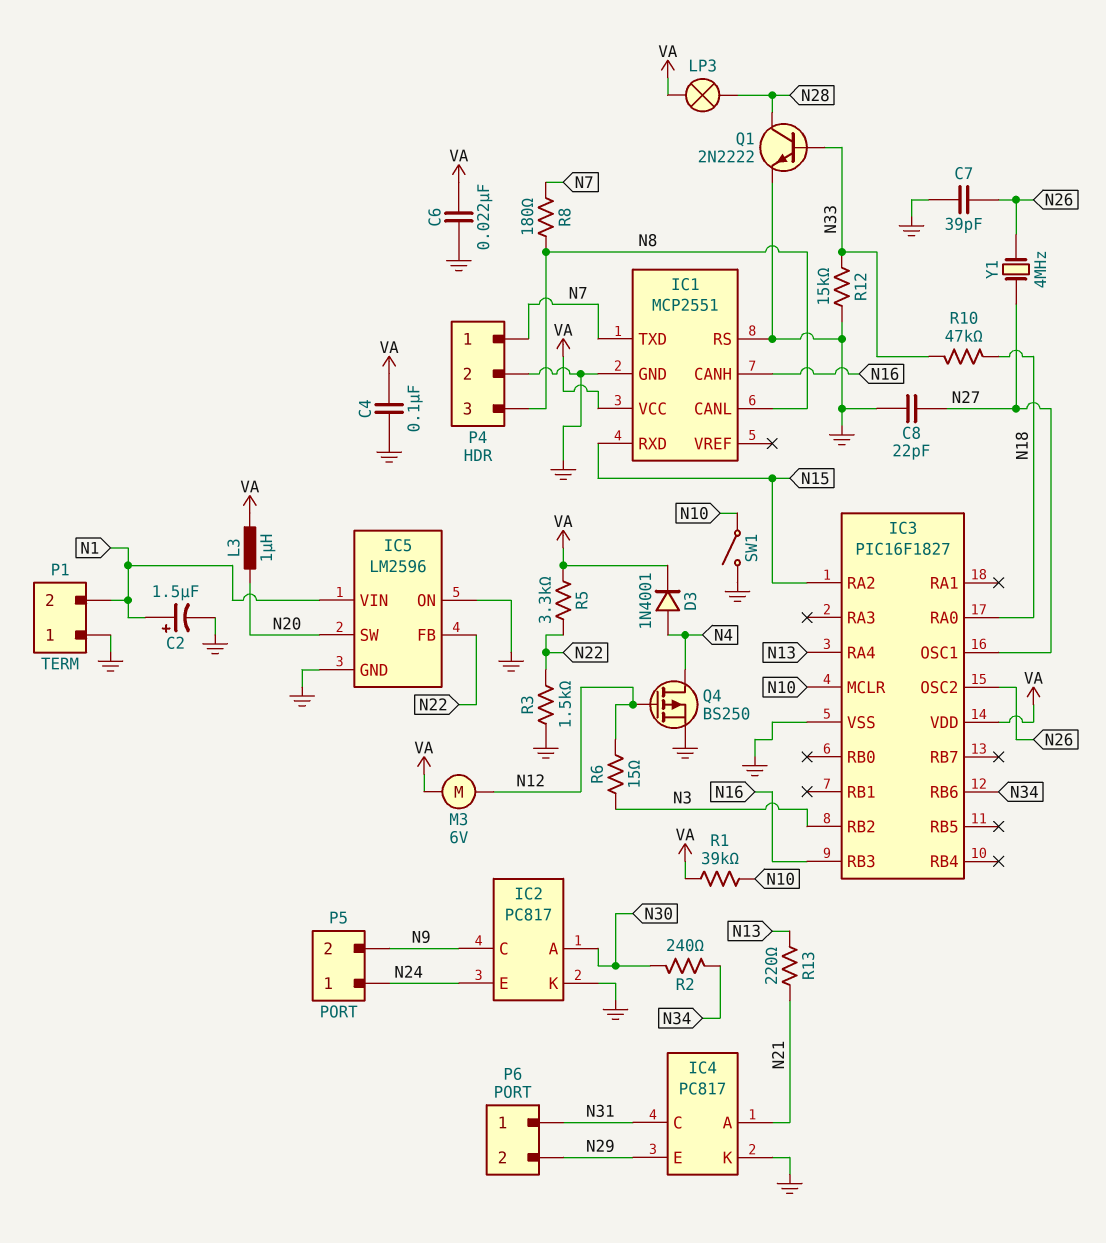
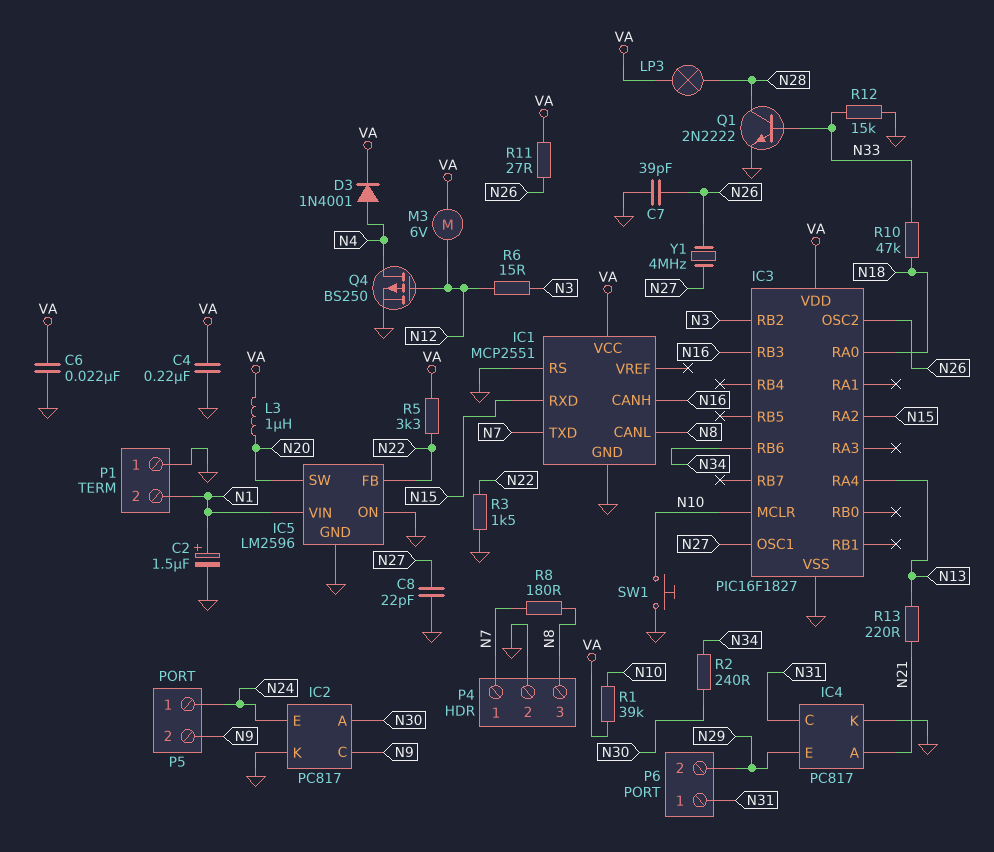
C4: 100nF (GND, VA) -> 220nF (GND, VA)
R11: none -> 27 (N26, VA)
SW1: switch (GND, N10) -> button (GND, N10)

